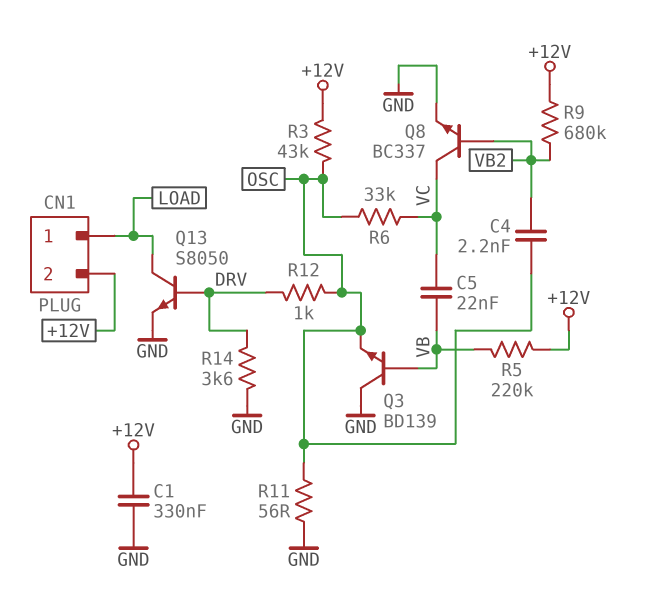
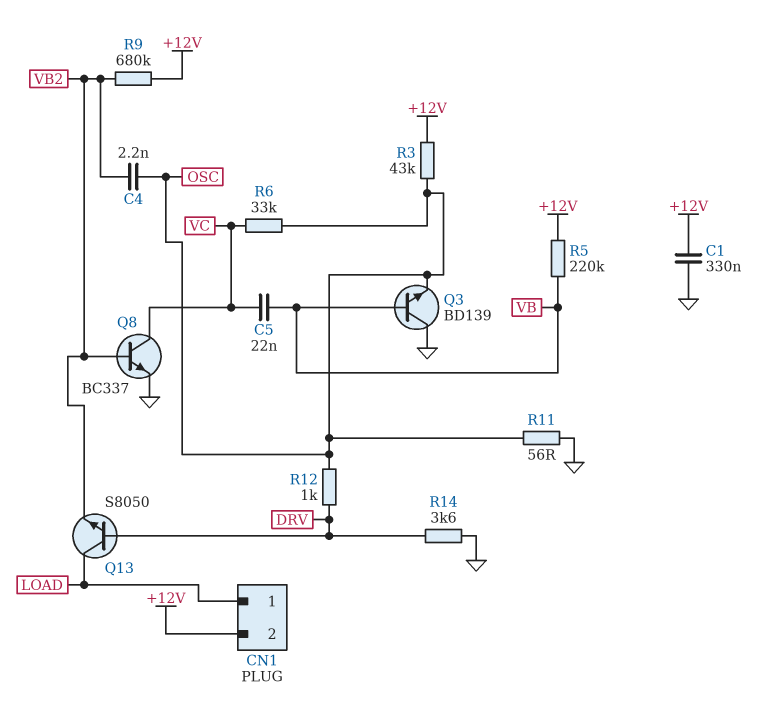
Q13: NPN S8050 (B DRV, C LOAD, E GND) -> NPN S8050 (B DRV, C LOAD, E VB2)

